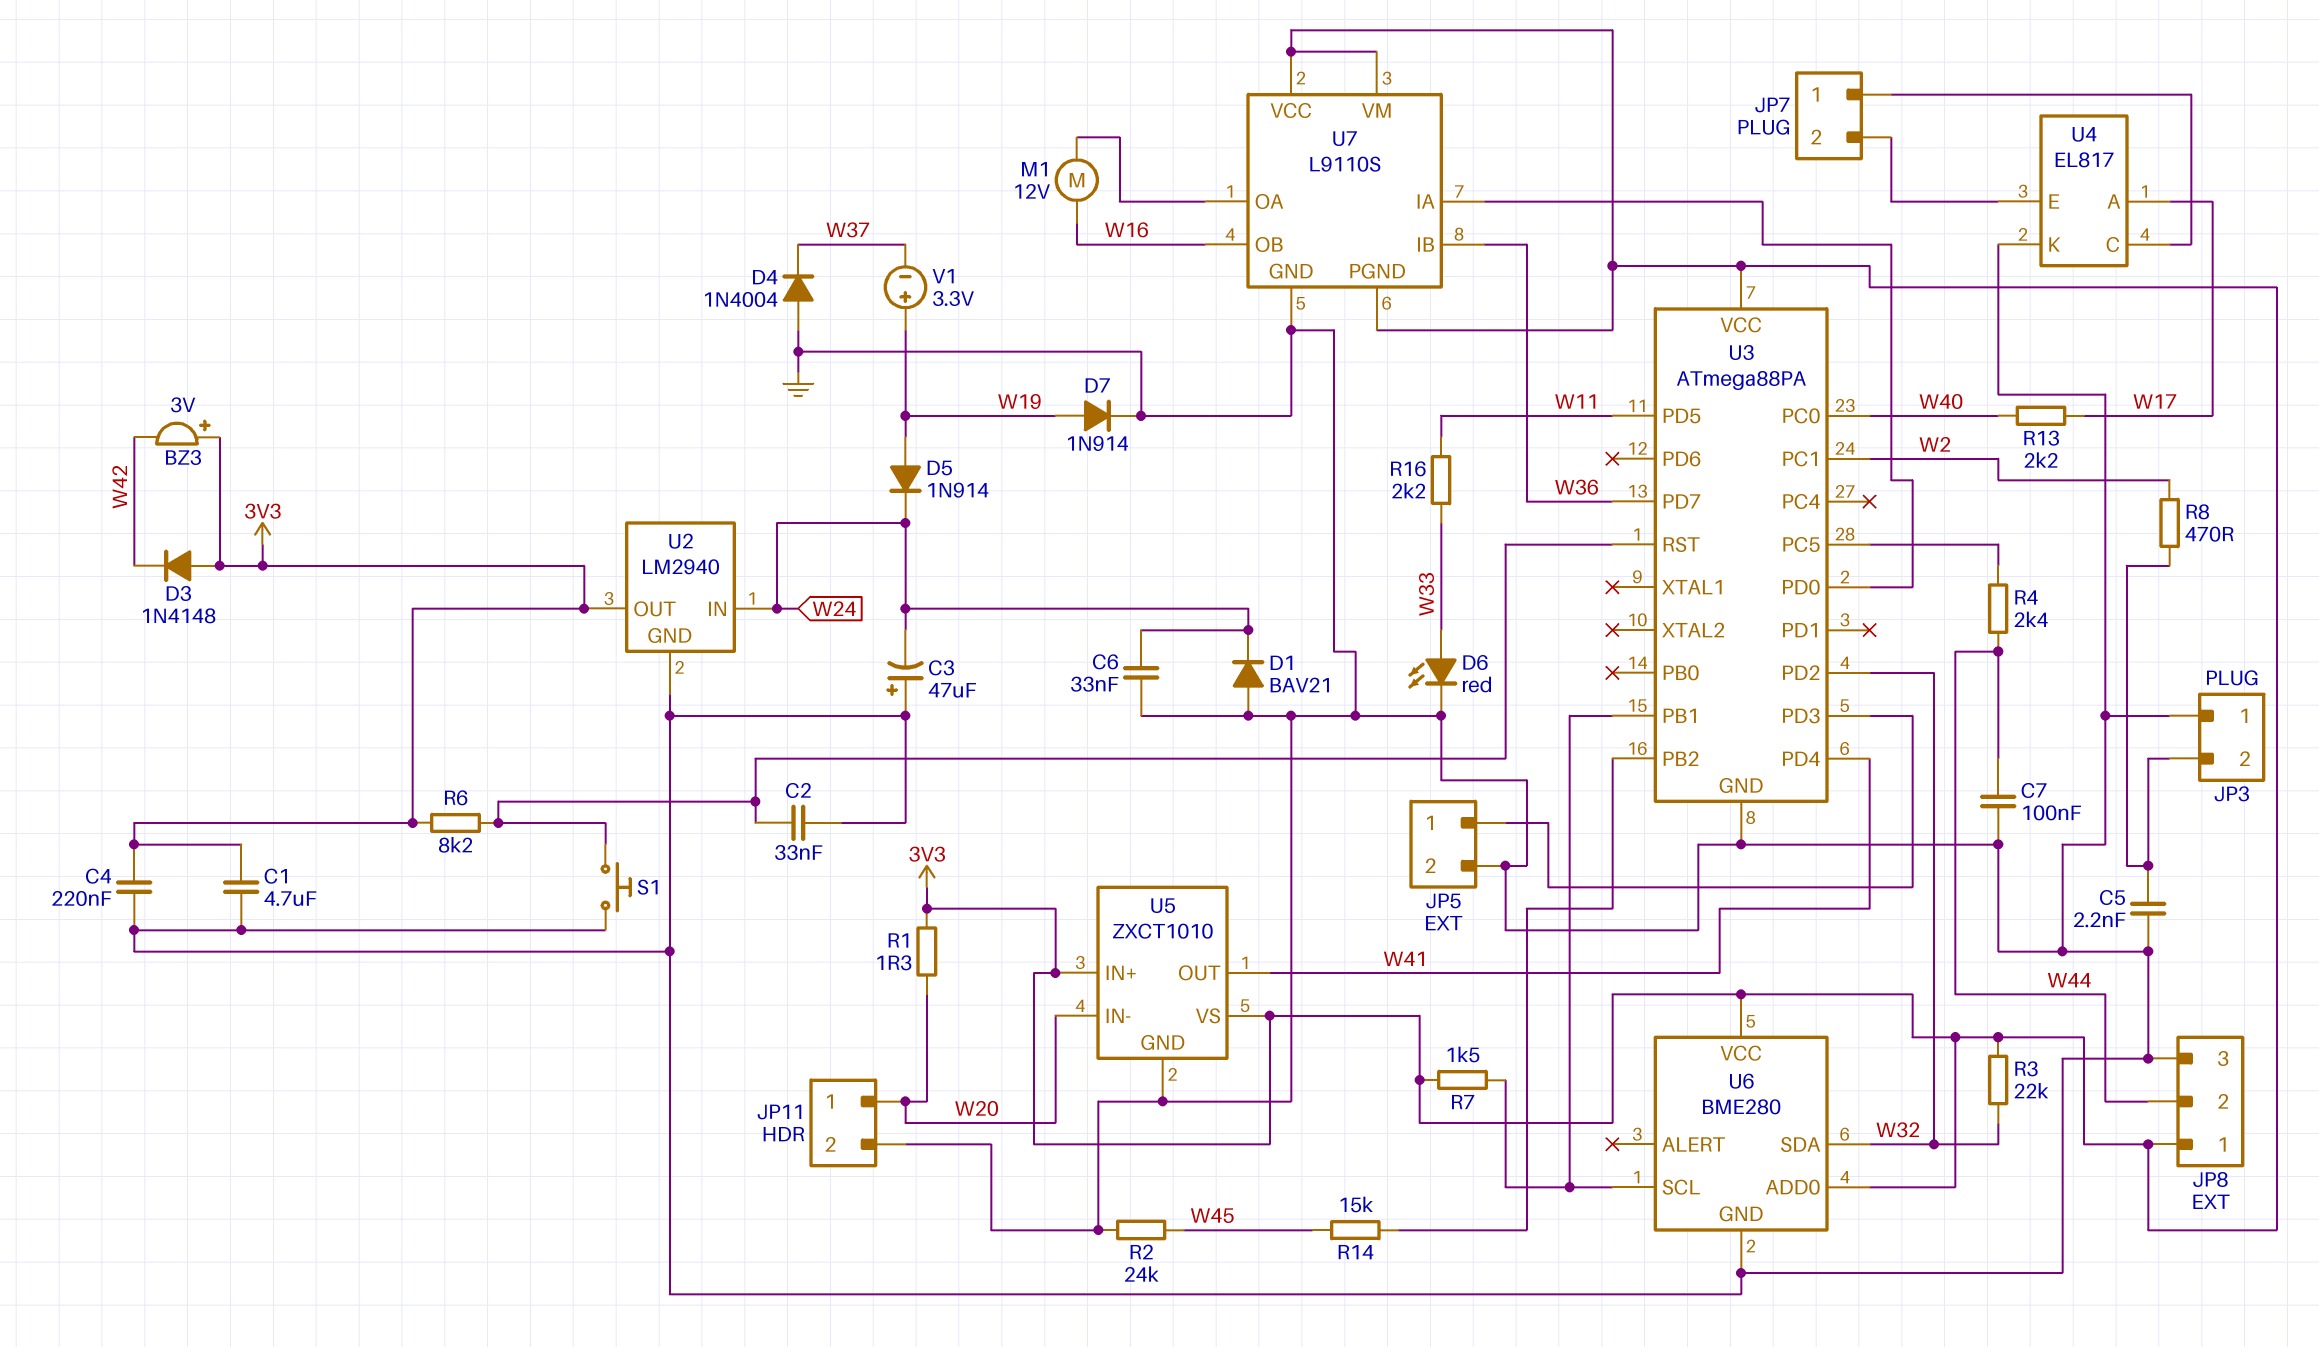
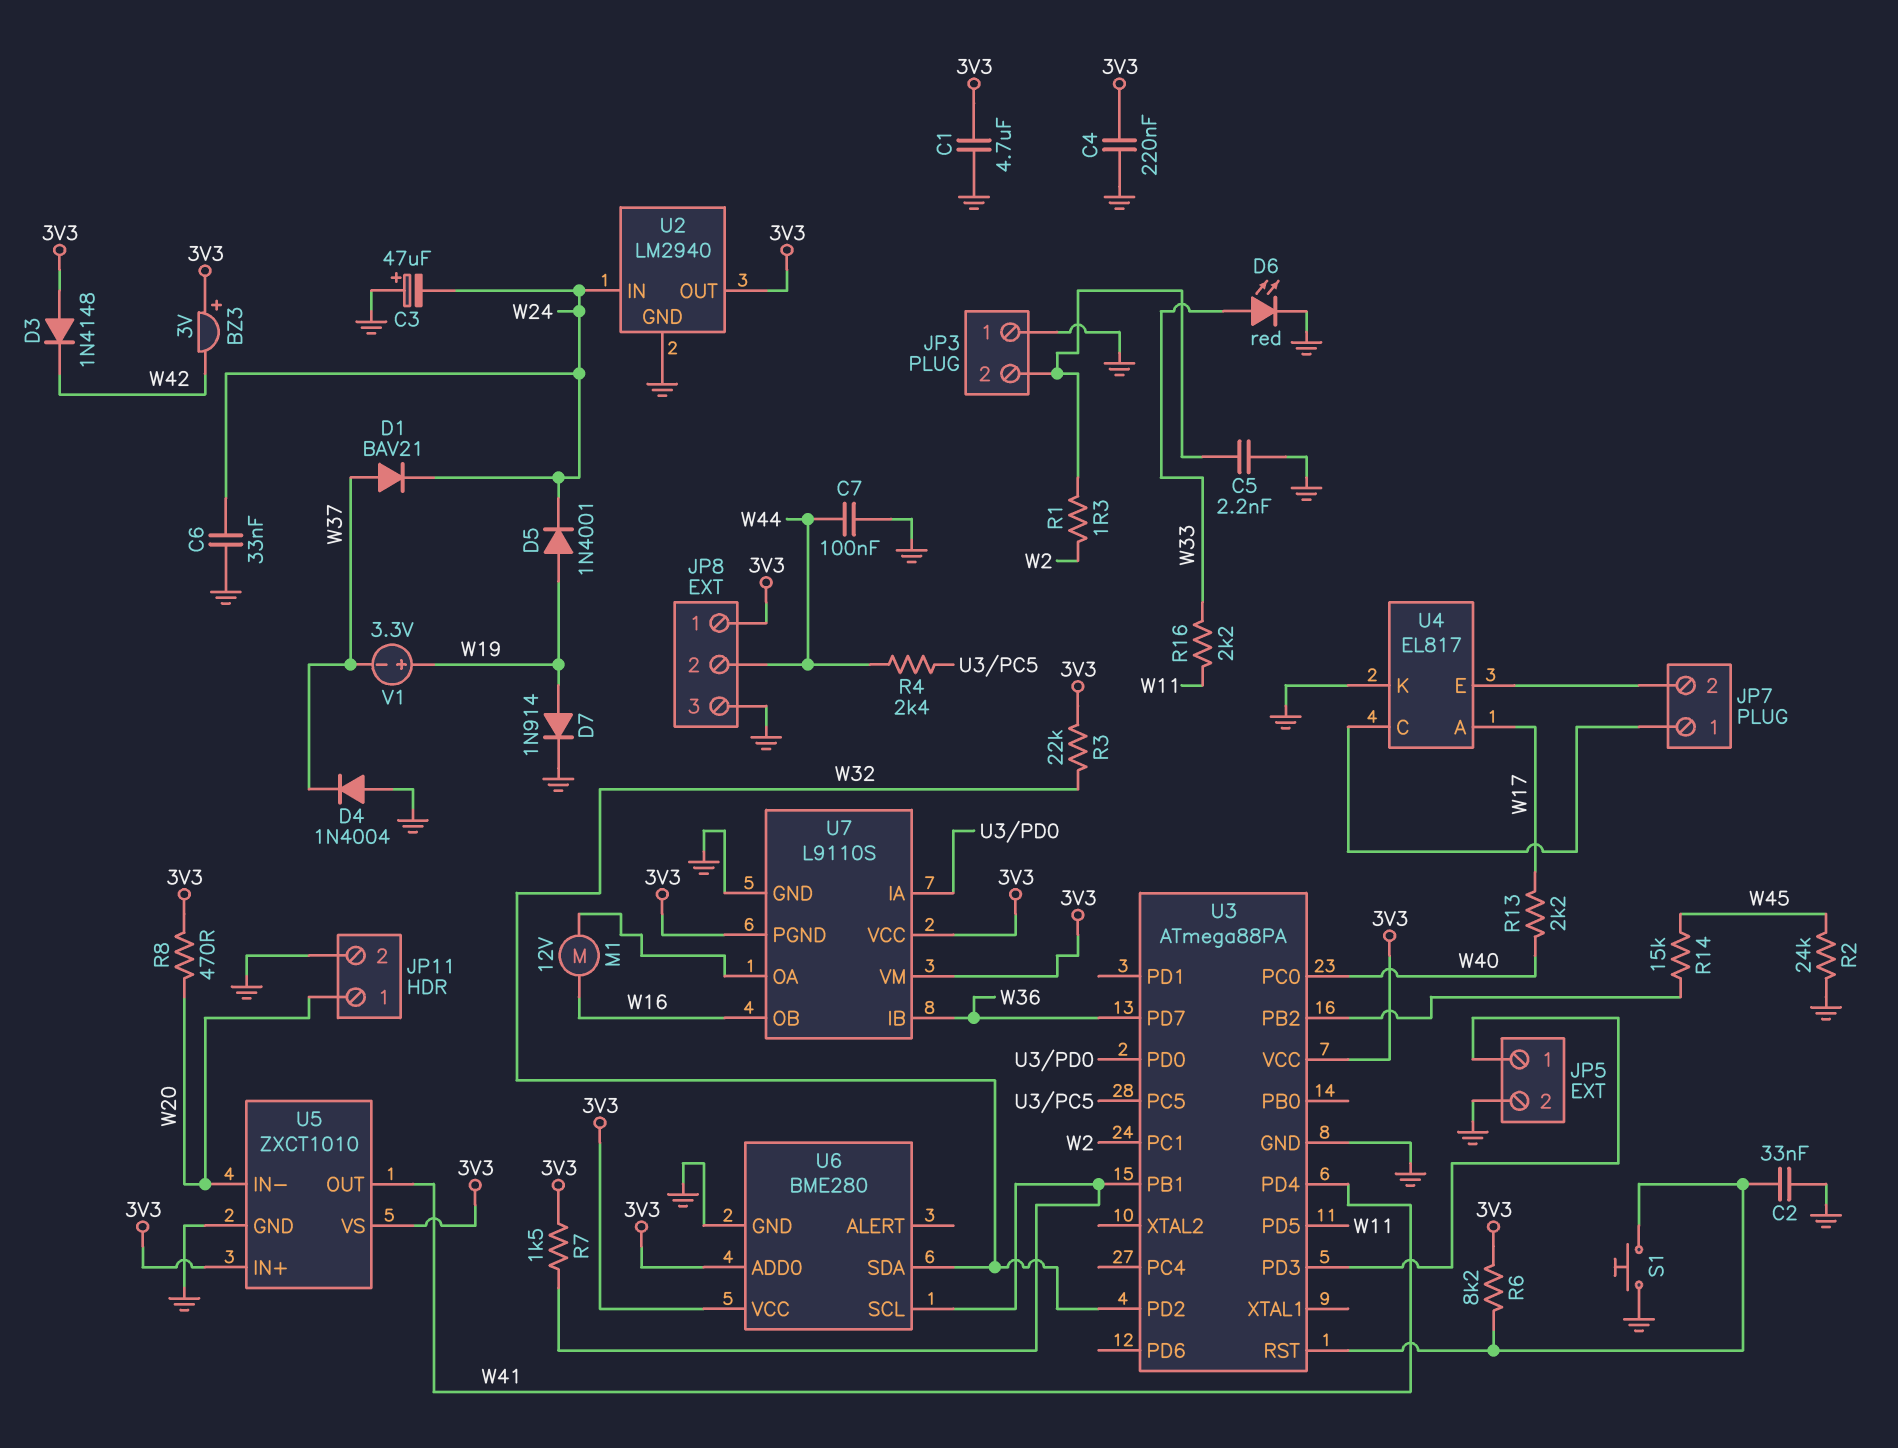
D1: diode BAV21 (A GND, K W24) -> diode BAV21 (A W37, K W24)
D5: diode 1N914 (A W19, K W24) -> diode 1N4001 (A W19, K W24)
R1: 1.3 (3V3, W20) -> 1.3 (JP3/2, W2)
R8: 470 (JP3/2, W2) -> 470 (3V3, W20)

